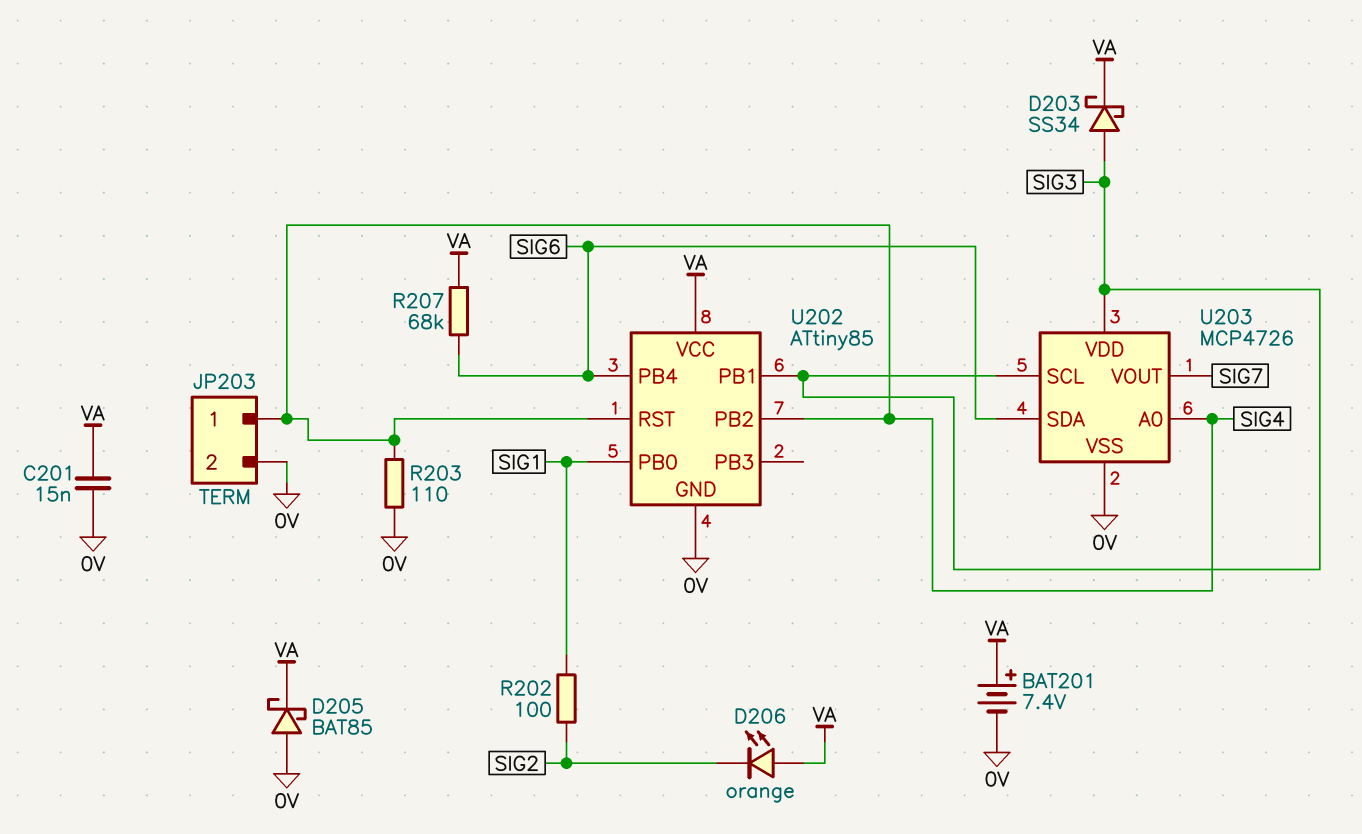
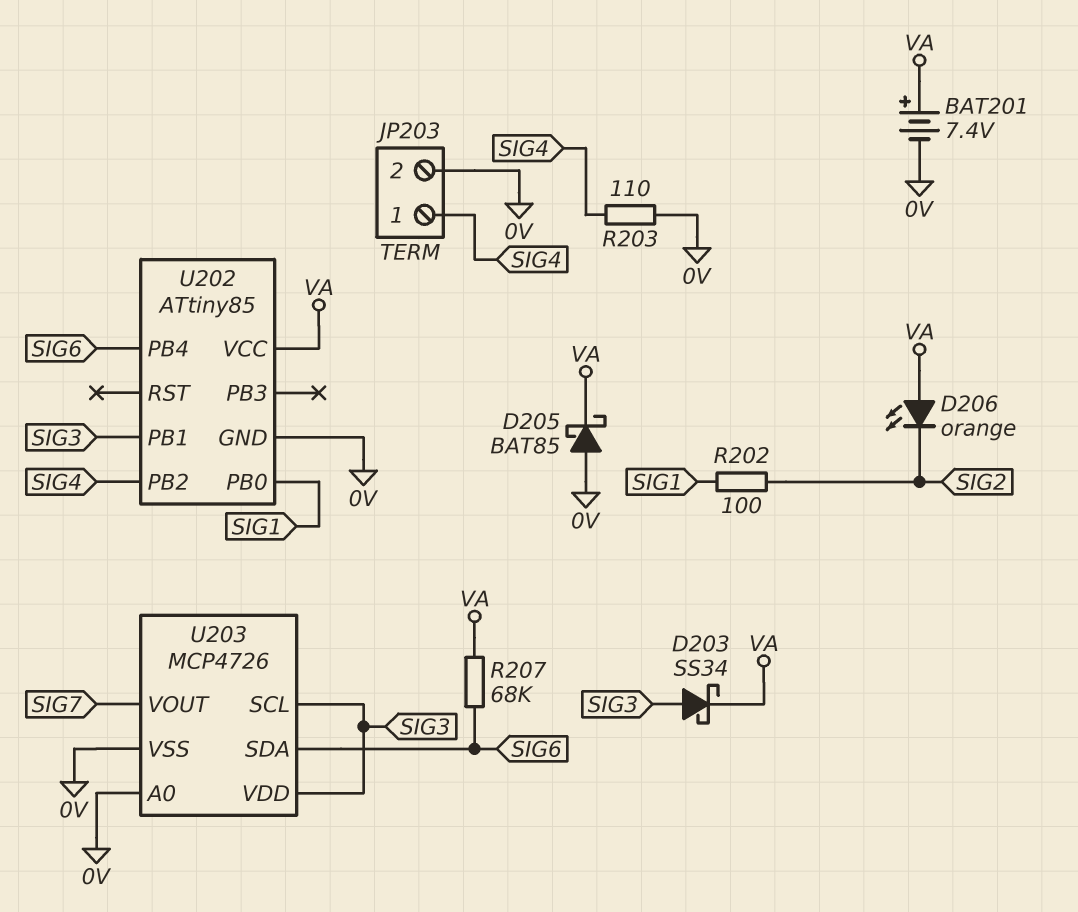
C201: 15nF (0V, VA) -> none
U202 pin RST: SIG4 -> none
U203 pin A0: SIG4 -> 0V

